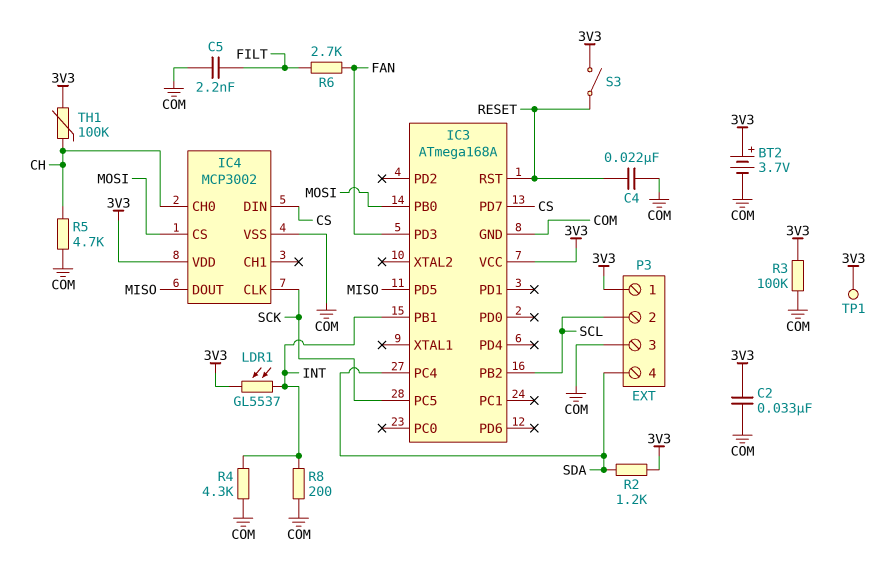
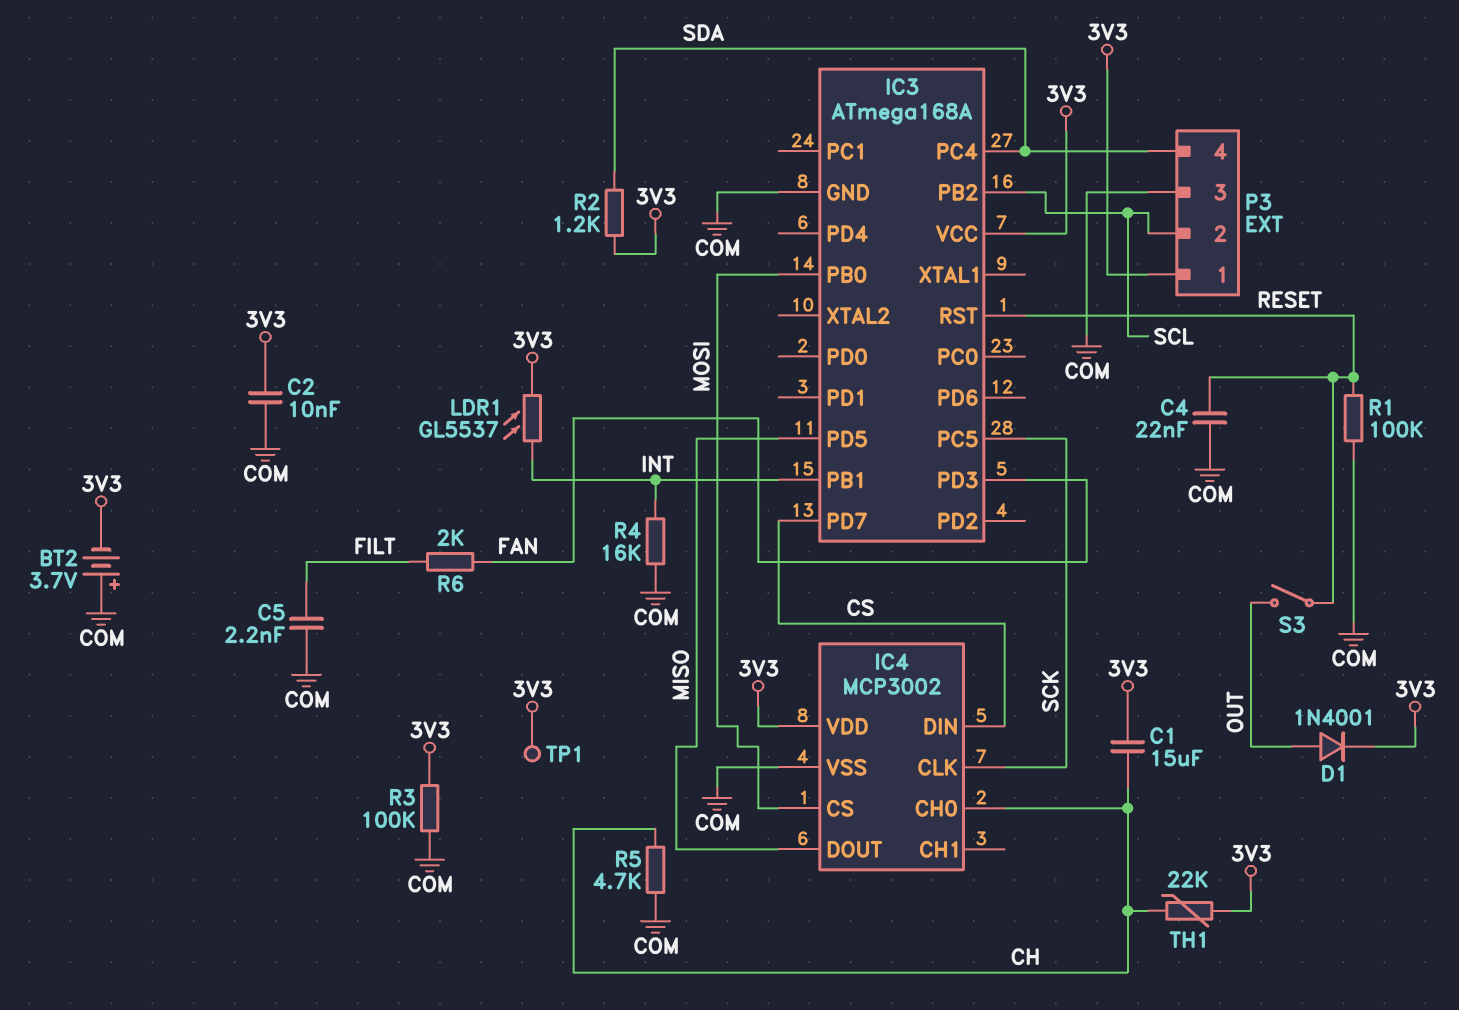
BT2: 3.7V (plus 3V3, minus COM) -> 3.7V (plus COM, minus 3V3)
C1: none -> 15uF (3V3, CH)
C2: 33nF (3V3, COM) -> 10nF (3V3, COM)
D1: none -> diode 1N4001 (A OUT, K 3V3)
R1: none -> 100k (COM, RESET)
R4: 4.3k (COM, INT) -> 16k (COM, INT)
R6: 2.7k (FAN, FILT) -> 2k (FAN, FILT)
R8: 200 (COM, INT) -> none
S3: switch (3V3, RESET) -> switch (OUT, RESET)
TH1: 100k (3V3, CH) -> 22k (3V3, CH)

